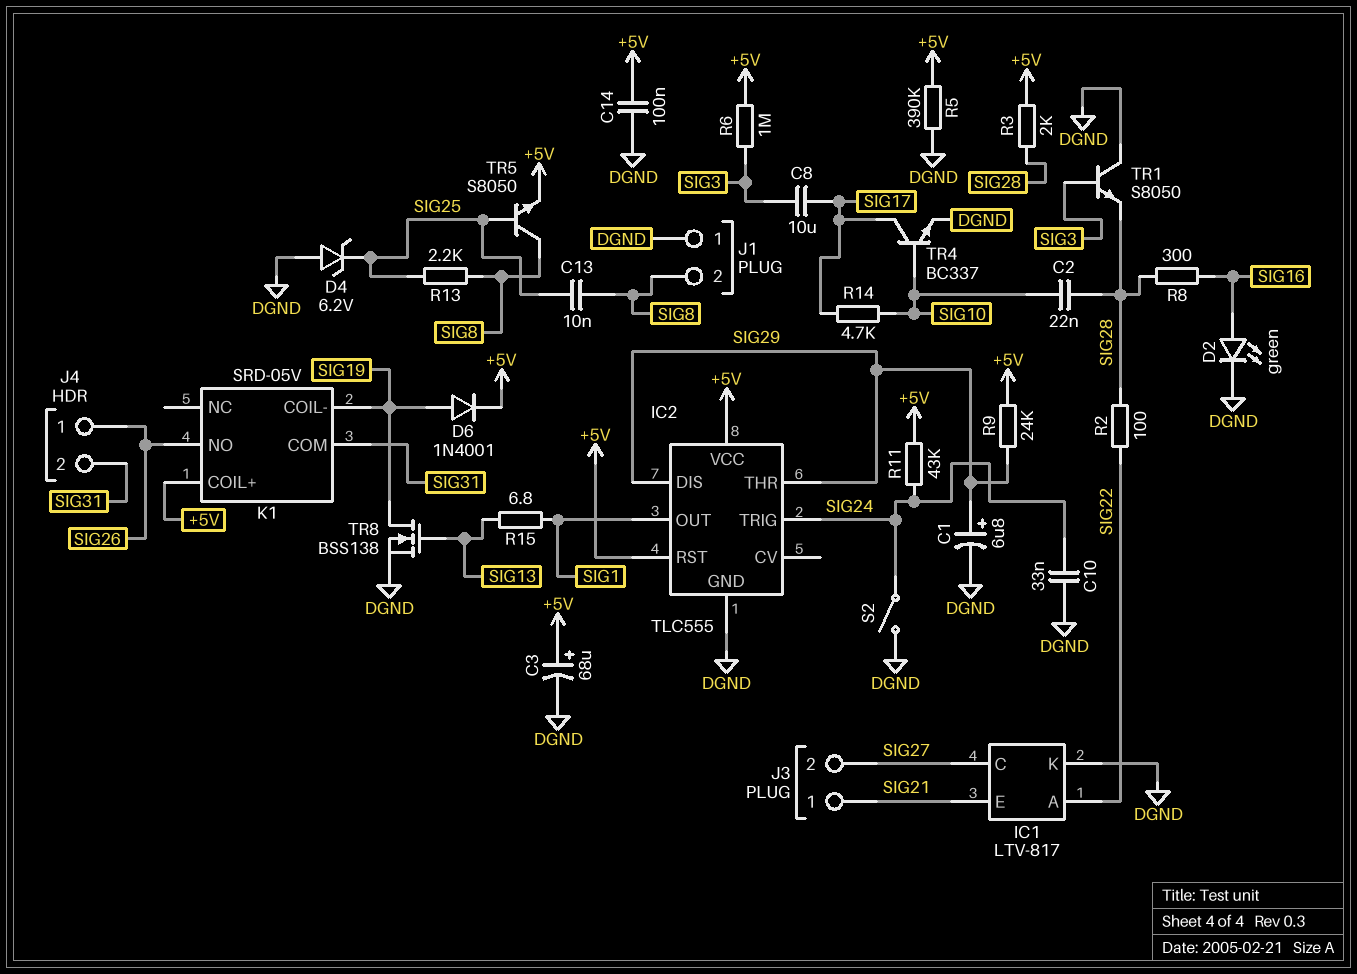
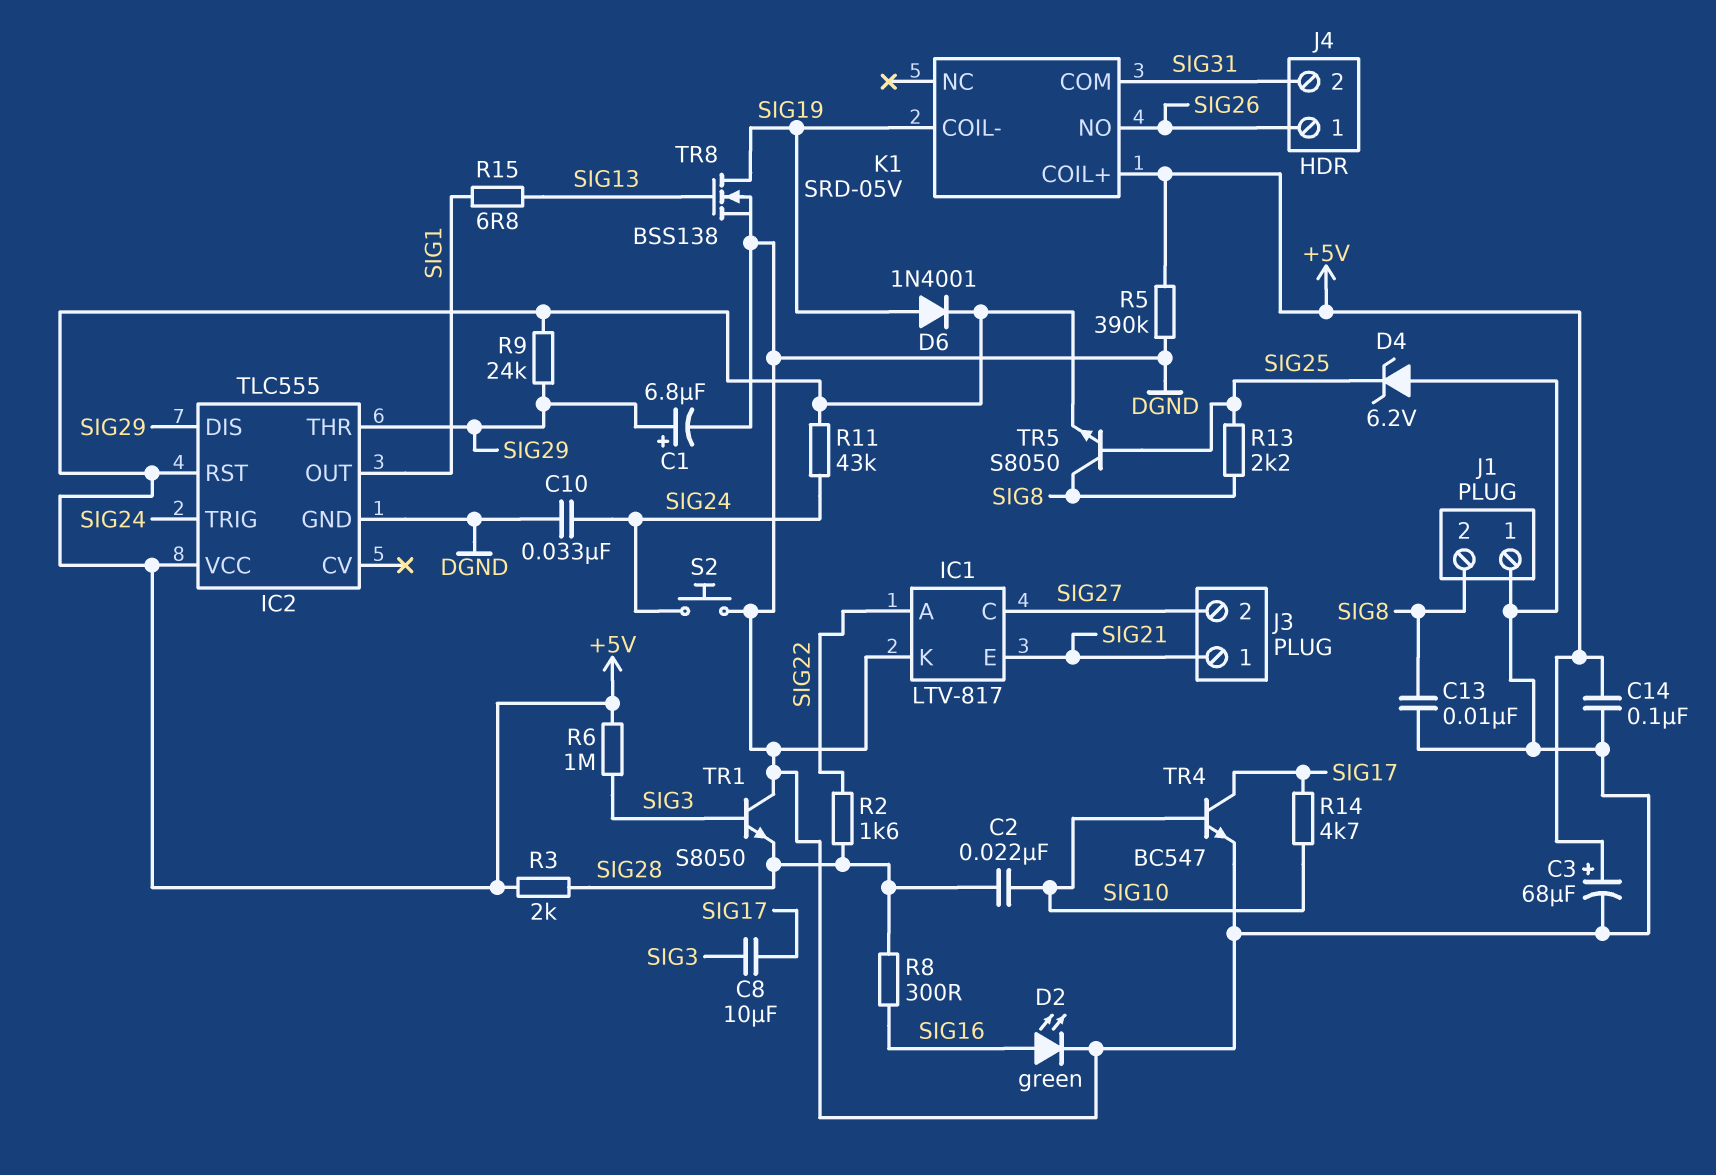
C13: 10nF (SIG8, SIG25) -> 10nF (DGND, SIG8)
R2: 100 (SIG22, SIG28) -> 1.6k (SIG22, SIG28)
S2: switch (DGND, SIG24) -> button (DGND, SIG24)
TR4: NPN BC337 (B SIG10, C SIG17, E DGND) -> NPN BC547 (B SIG10, C SIG17, E DGND)

